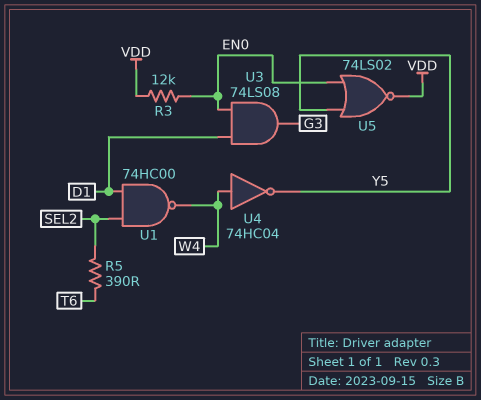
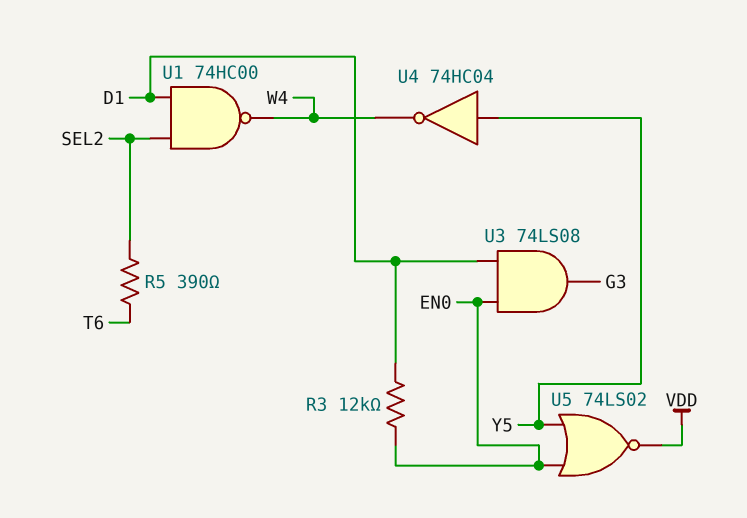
R3: 12k (EN0, VDD) -> 12k (D1, EN0)
U4: NOT 74HC04 (in W4, out Y5) -> NOT 74HC04 (in Y5, out W4)

